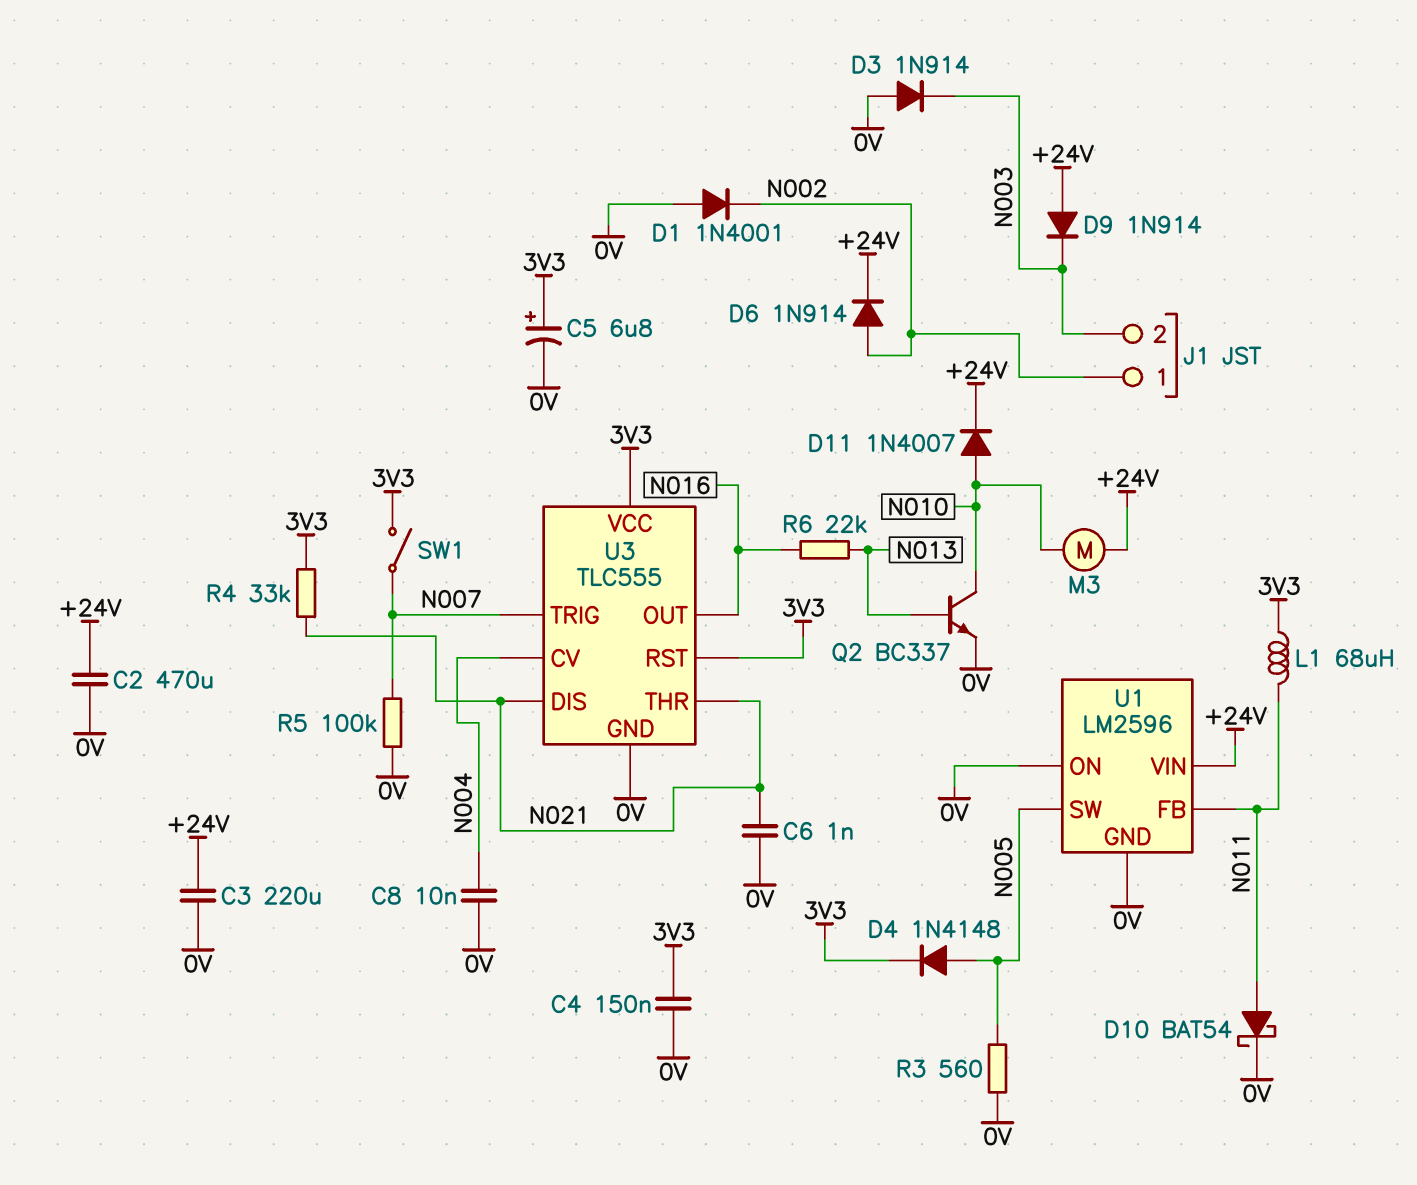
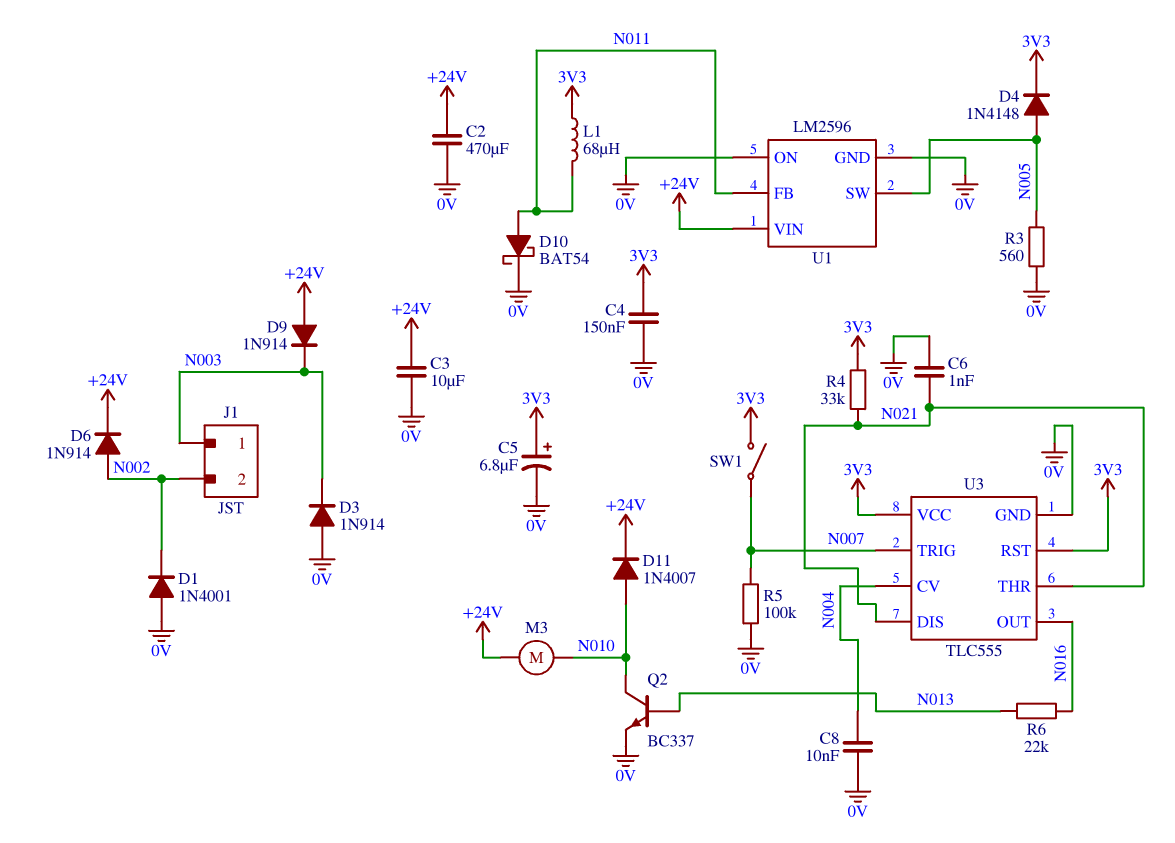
C3: 220uF (+24V, 0V) -> 10uF (+24V, 0V)
J1 pin 1: N002 -> N003
J1 pin 2: N003 -> N002

